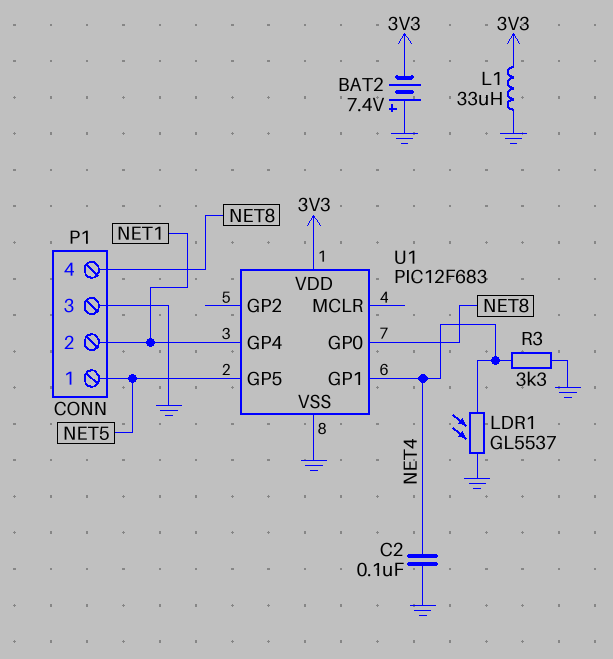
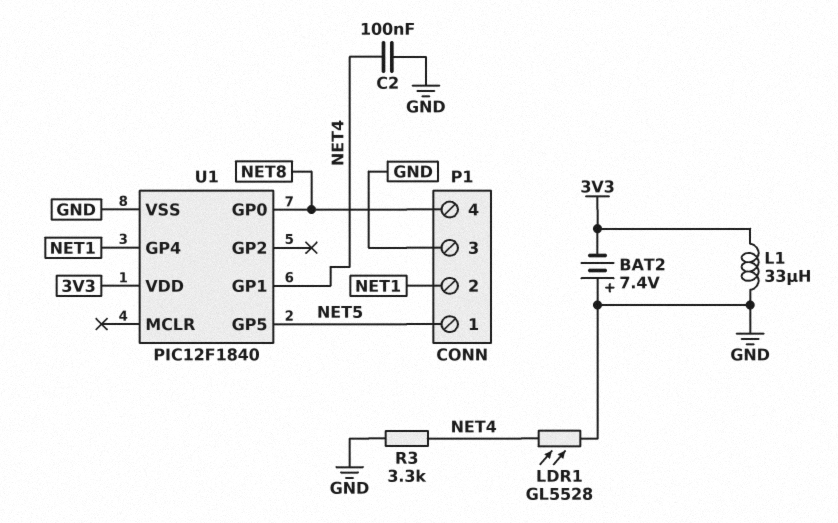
LDR1: GL5537 (GND, NET4) -> GL5528 (GND, NET4)
U1: PIC12F683 -> PIC12F1840

